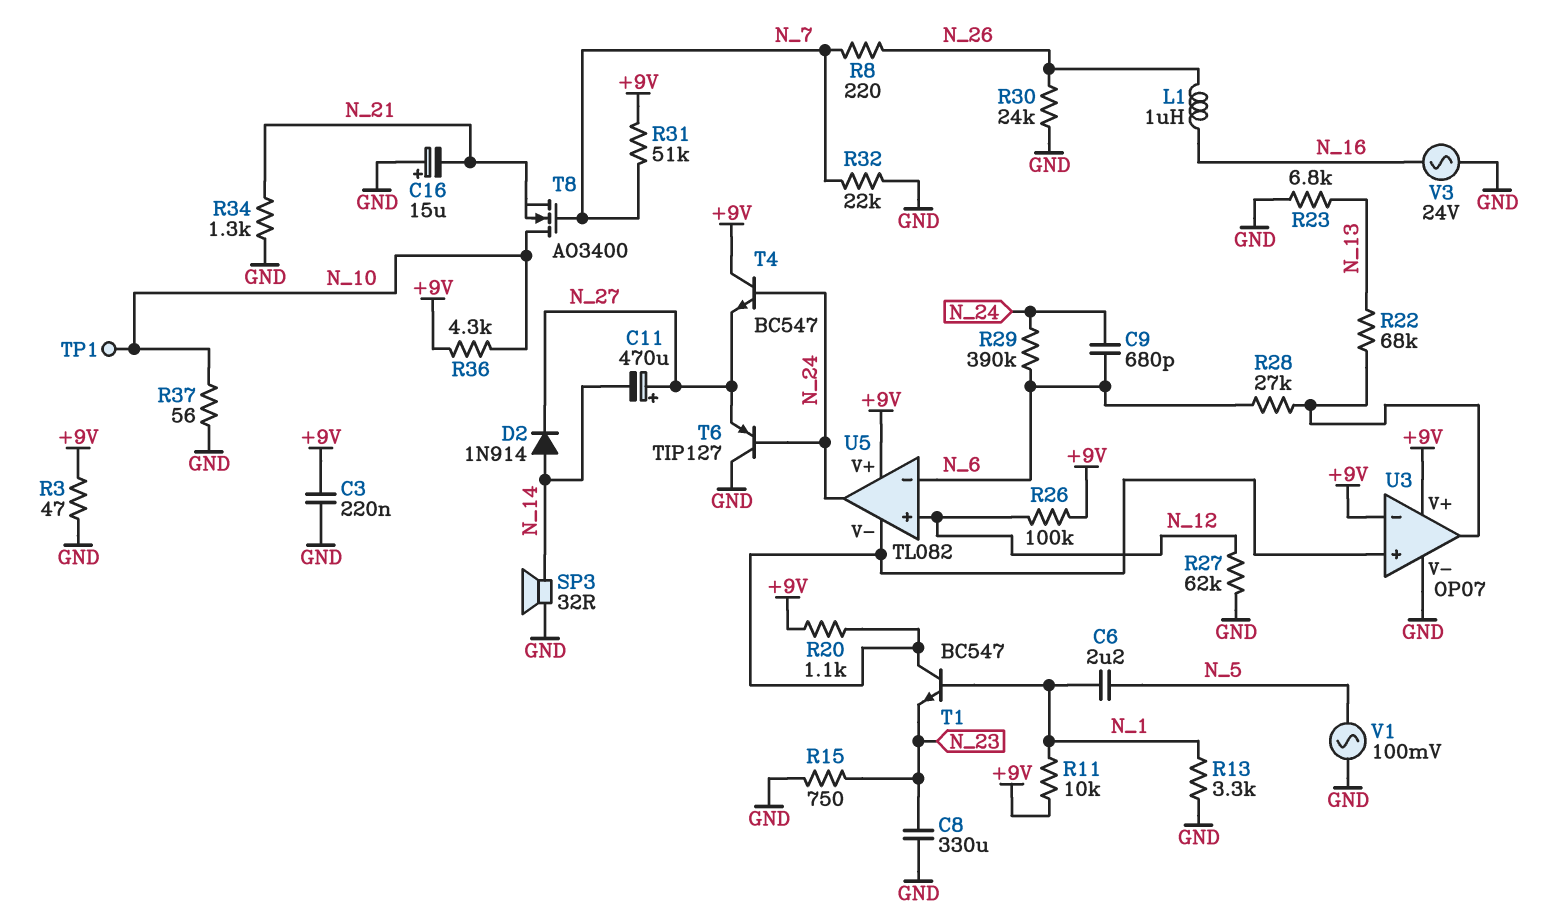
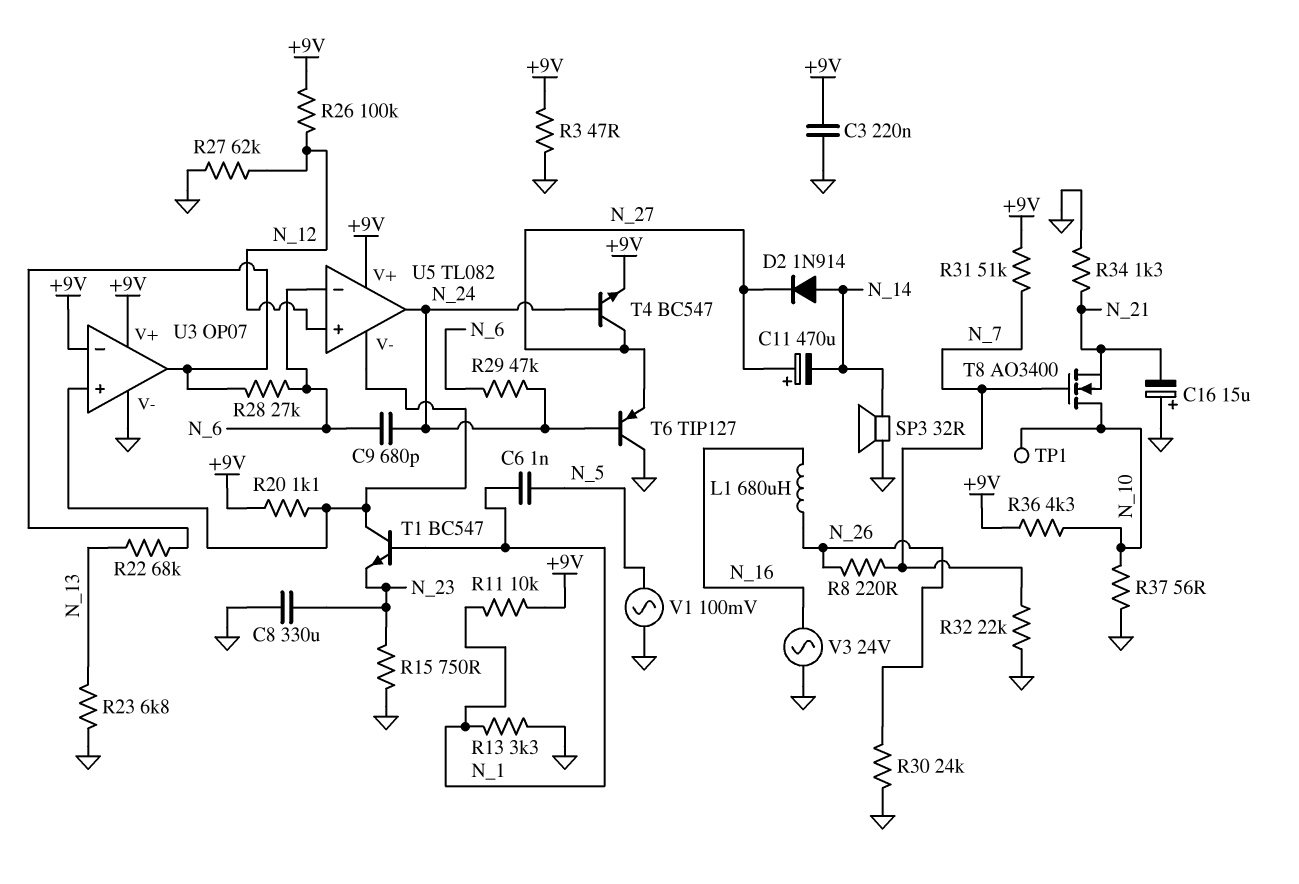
C6: 2.2uF (N_1, N_5) -> 1nF (N_1, N_5)
L1: 1uH (N_16, N_26) -> 680uH (N_16, N_26)
R29: 390k (N_6, N_24) -> 47k (N_6, N_24)
T4: NPN BC547 (B N_24, C +9V, E N_27) -> NPN BC547 (B N_24, C N_27, E +9V)

